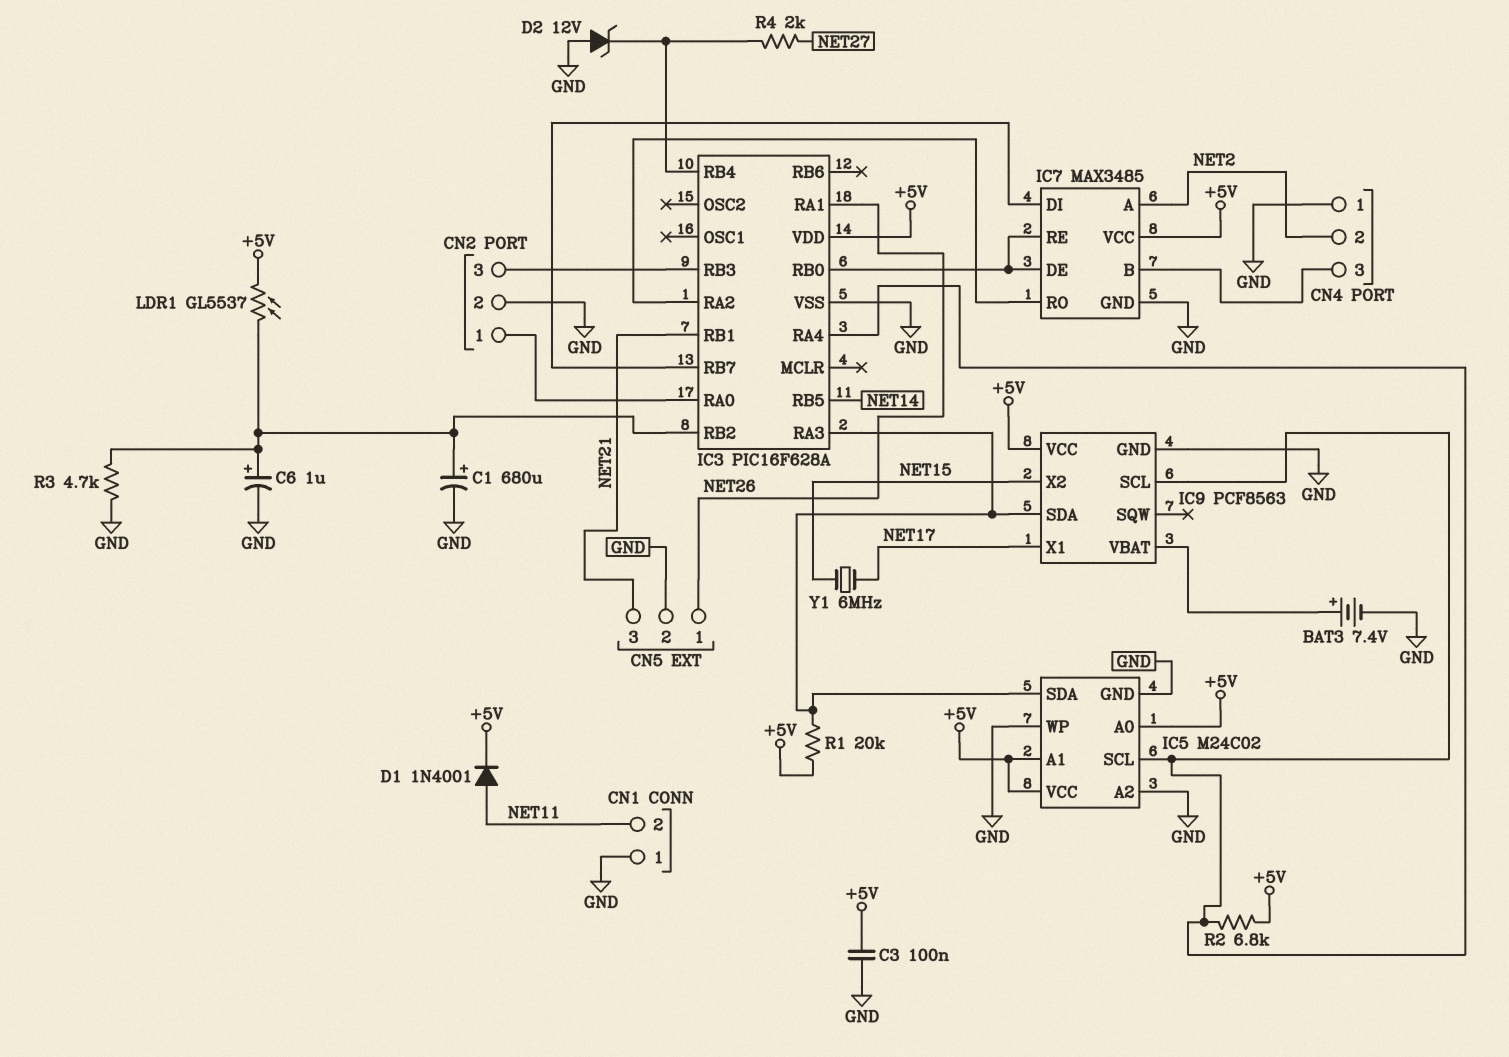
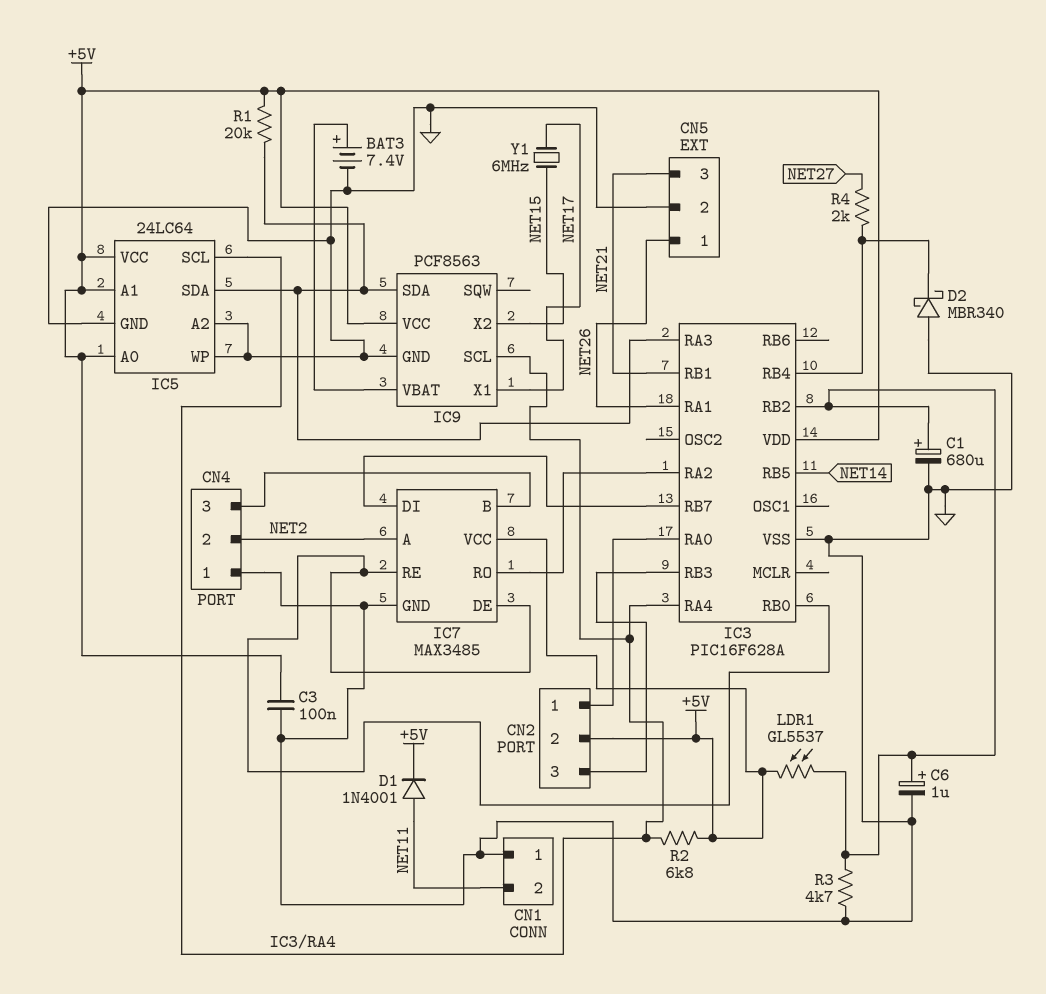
CN2 pin 2: GND -> +5V
D2: zener 12V (A GND, K IC3/RB4) -> schottky MBR340 (A GND, K IC3/RB4)
IC5: M24C02 -> 24LC64

